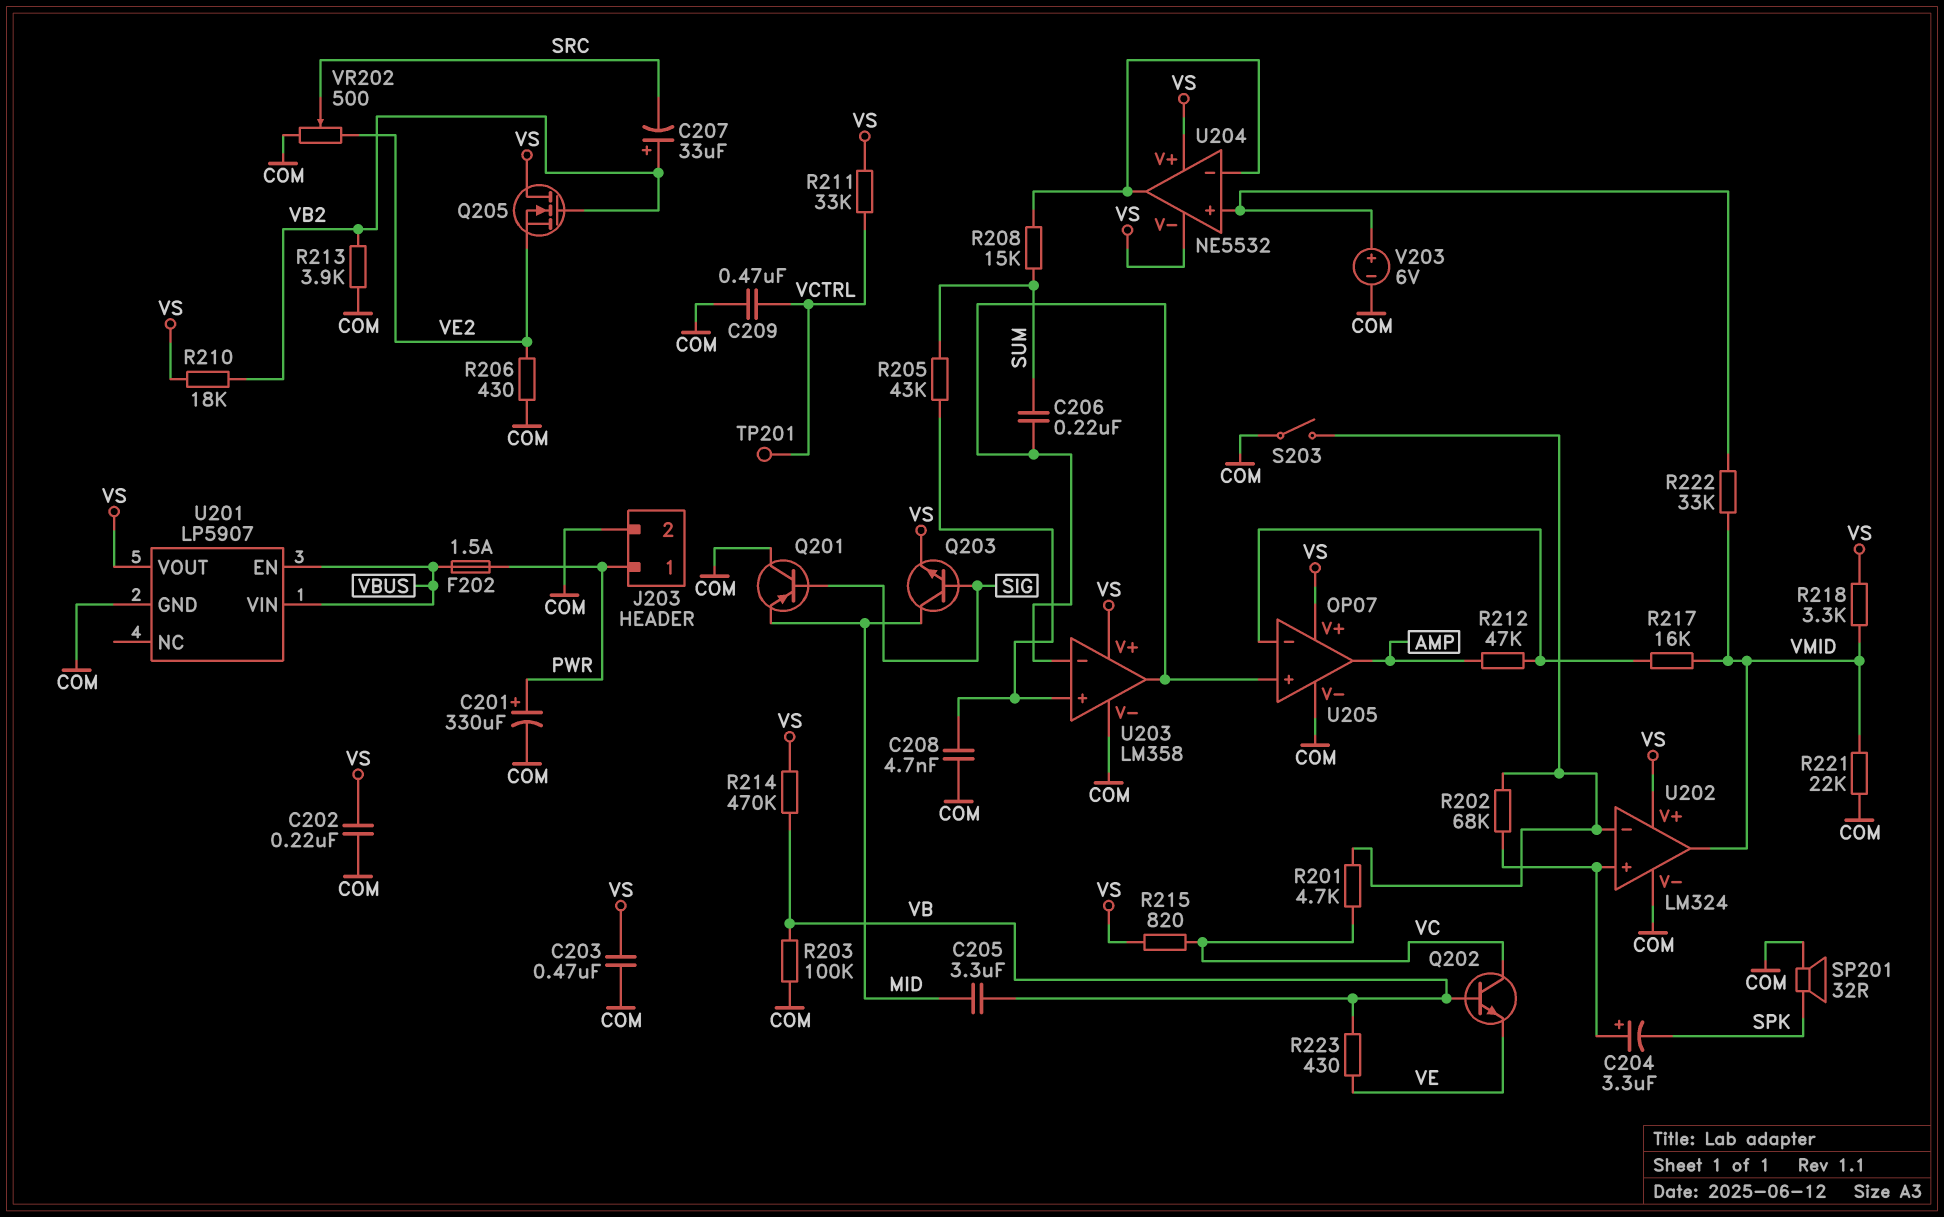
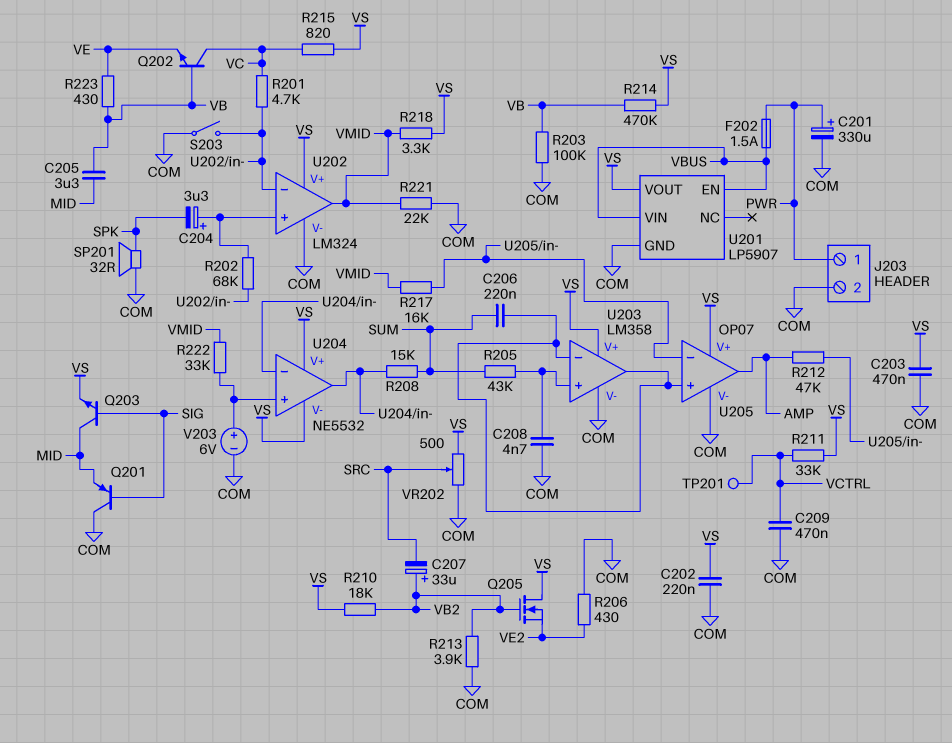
VR202: 500 (COM, VE2, wiper SRC) -> 500 (COM, VS, wiper SRC)

